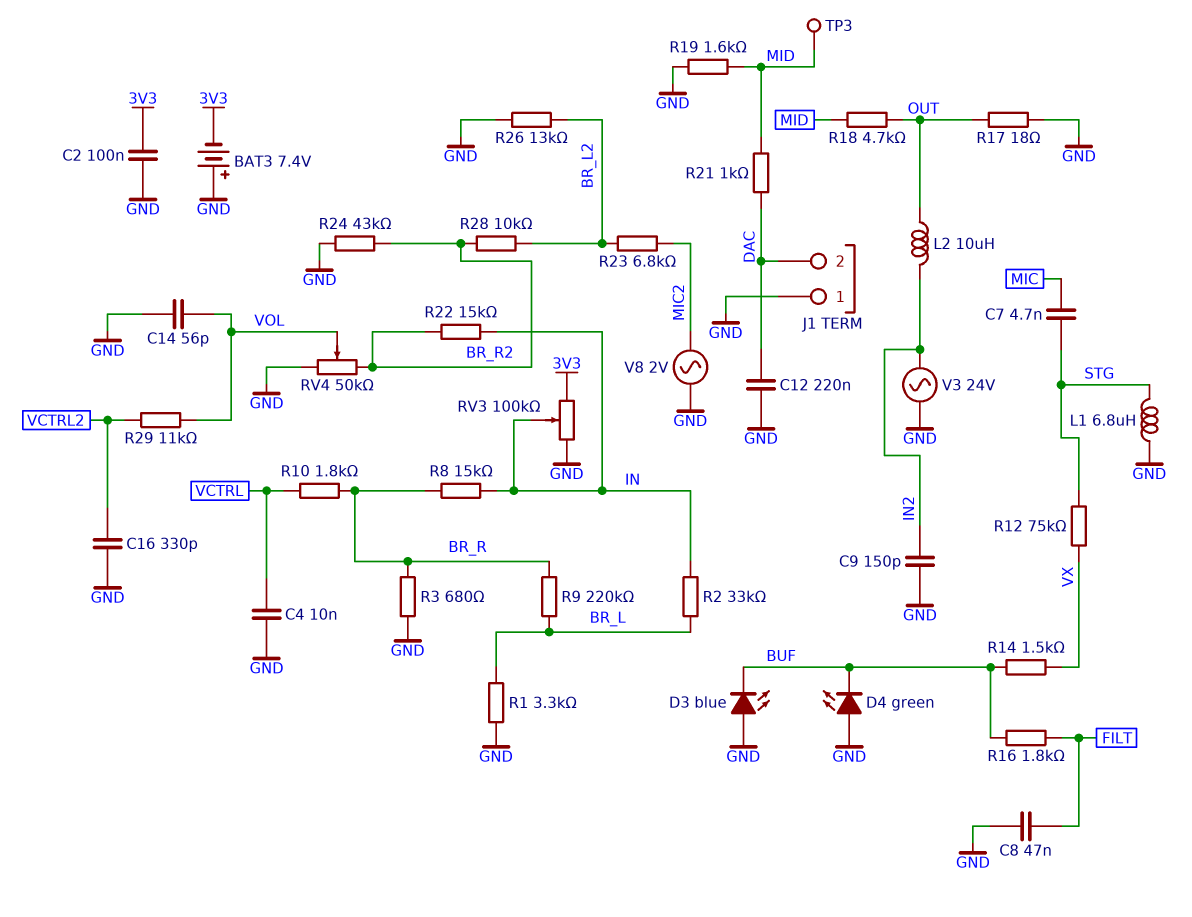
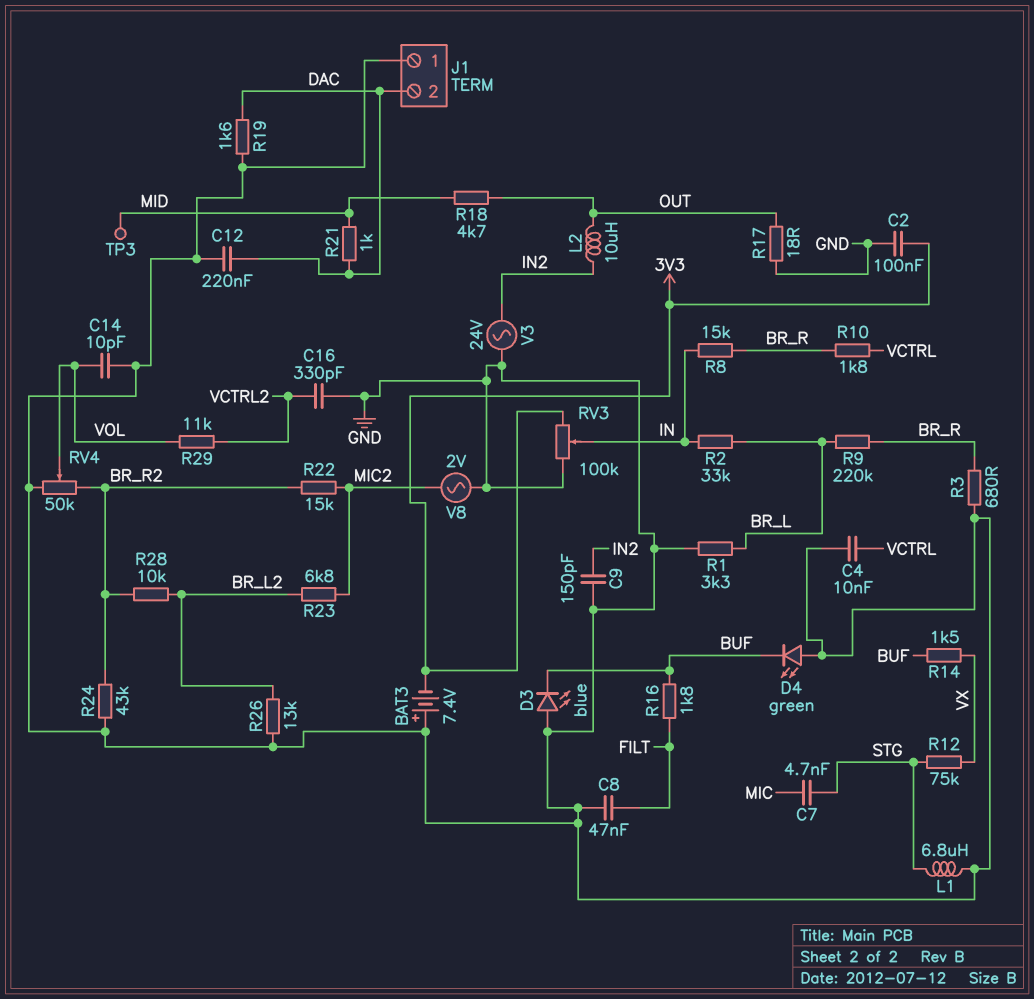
C14: 56pF (GND, VOL) -> 10pF (GND, VOL)
R19: 1.6k (GND, MID) -> 1.6k (DAC, GND)
R22: 15k (BR_R2, IN) -> 15k (BR_R2, MIC2)

